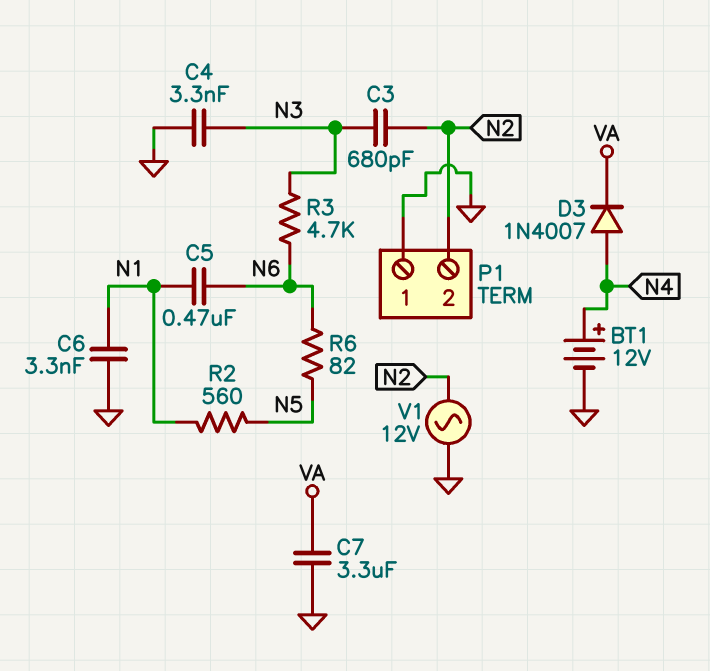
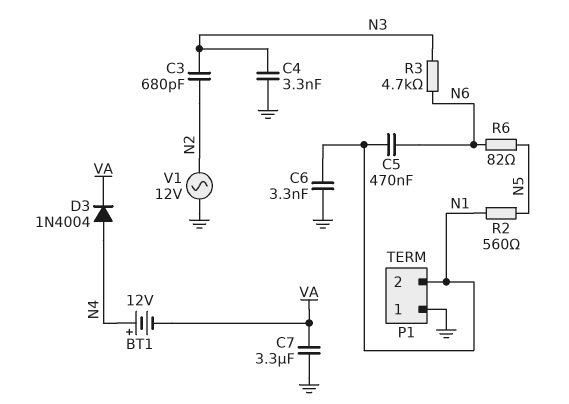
BT1: 12V (plus N4, minus GND) -> 12V (plus N4, minus VA)
D3: diode 1N4007 (A N4, K VA) -> diode 1N4004 (A N4, K VA)
P1 pin 2: N2 -> N1

